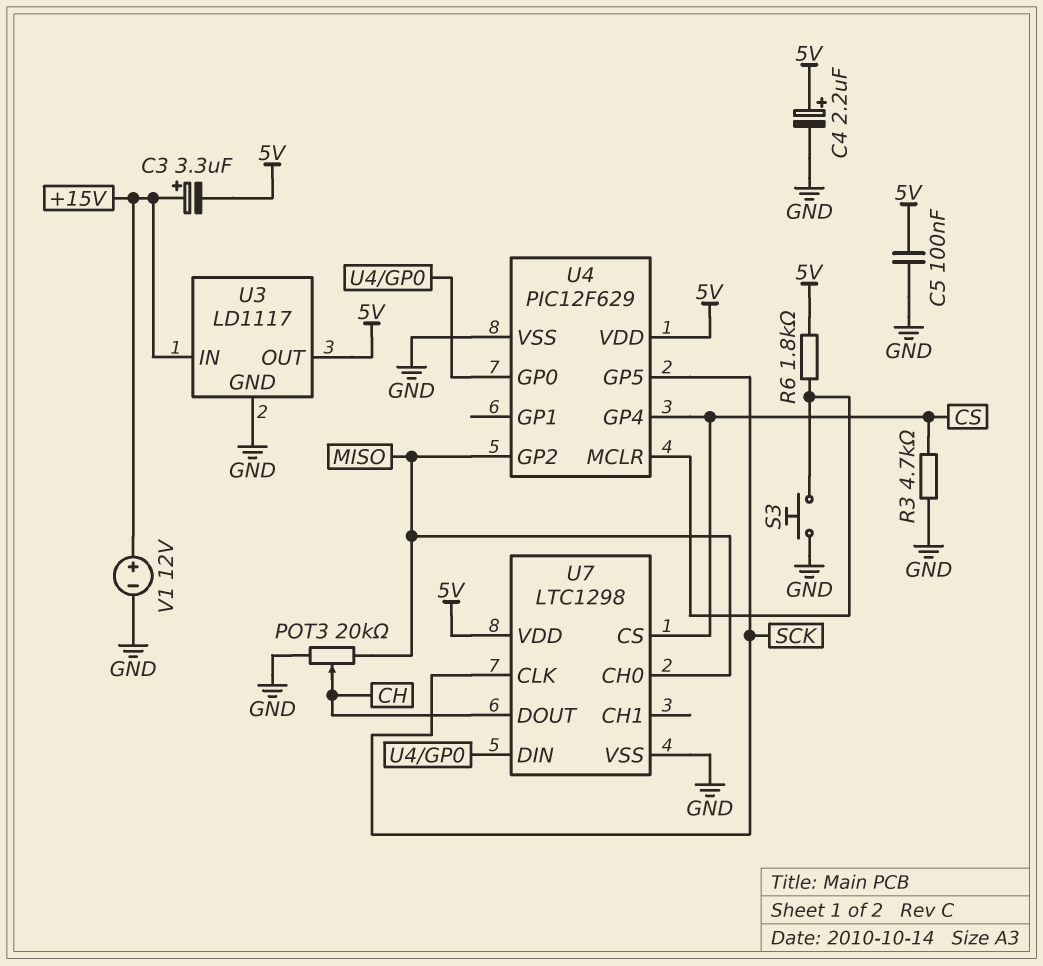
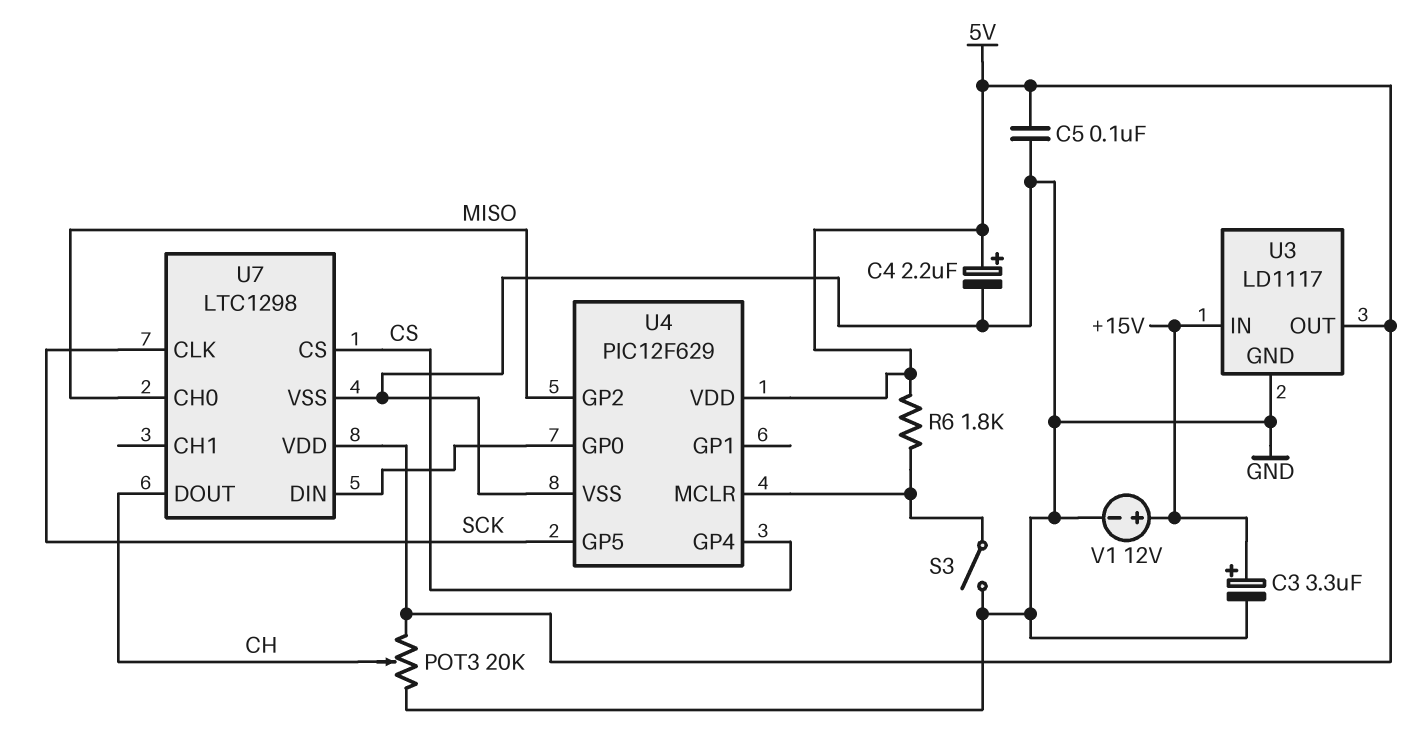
C3: 3.3uF (plus +15V, minus 5V) -> 3.3uF (plus +15V, minus GND)
POT3: 20k (GND, MISO, wiper CH) -> 20k (5V, GND, wiper CH)
R3: 4.7k (CS, GND) -> none
S3: button (GND, U4/MCLR) -> switch (GND, U4/MCLR)

